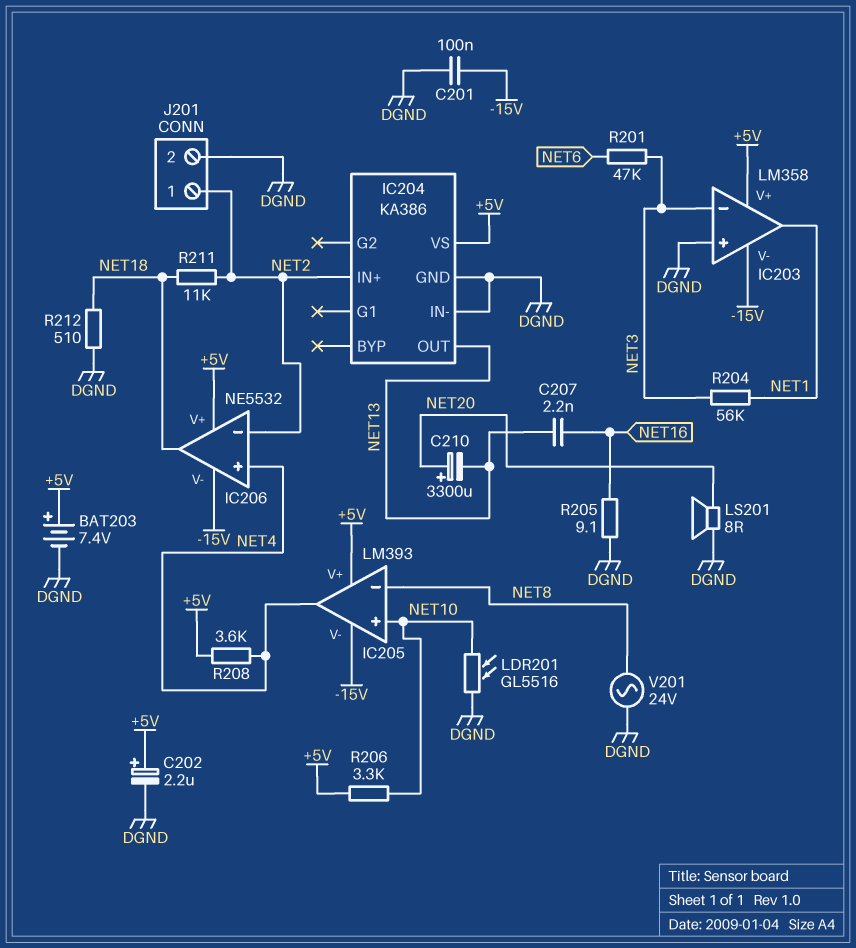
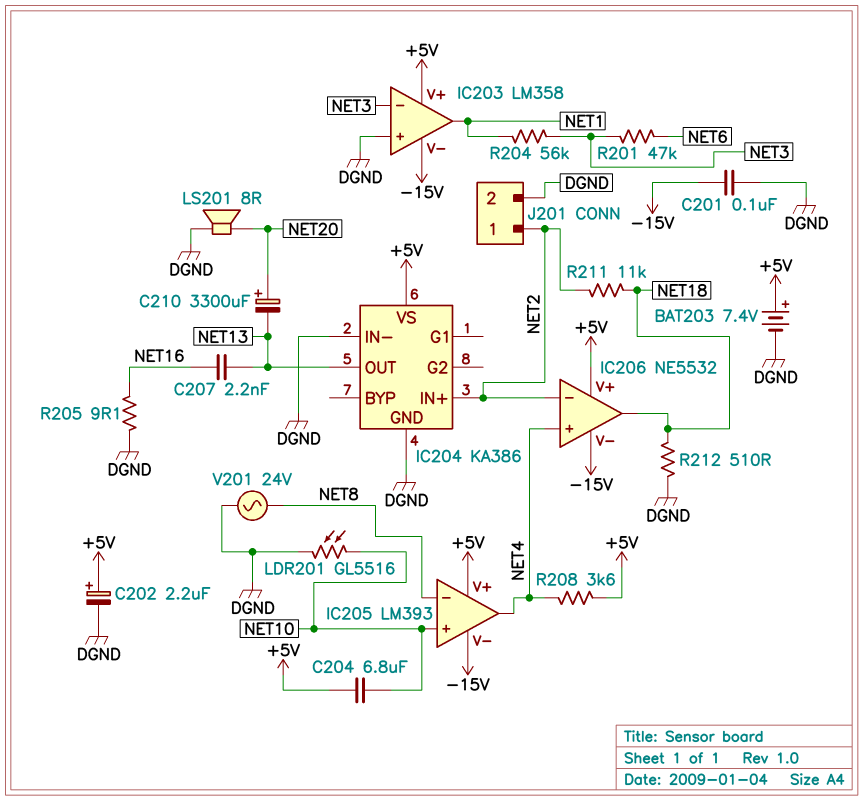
C204: none -> 6.8uF (+5V, NET10)
R206: 3.3k (+5V, NET10) -> none

